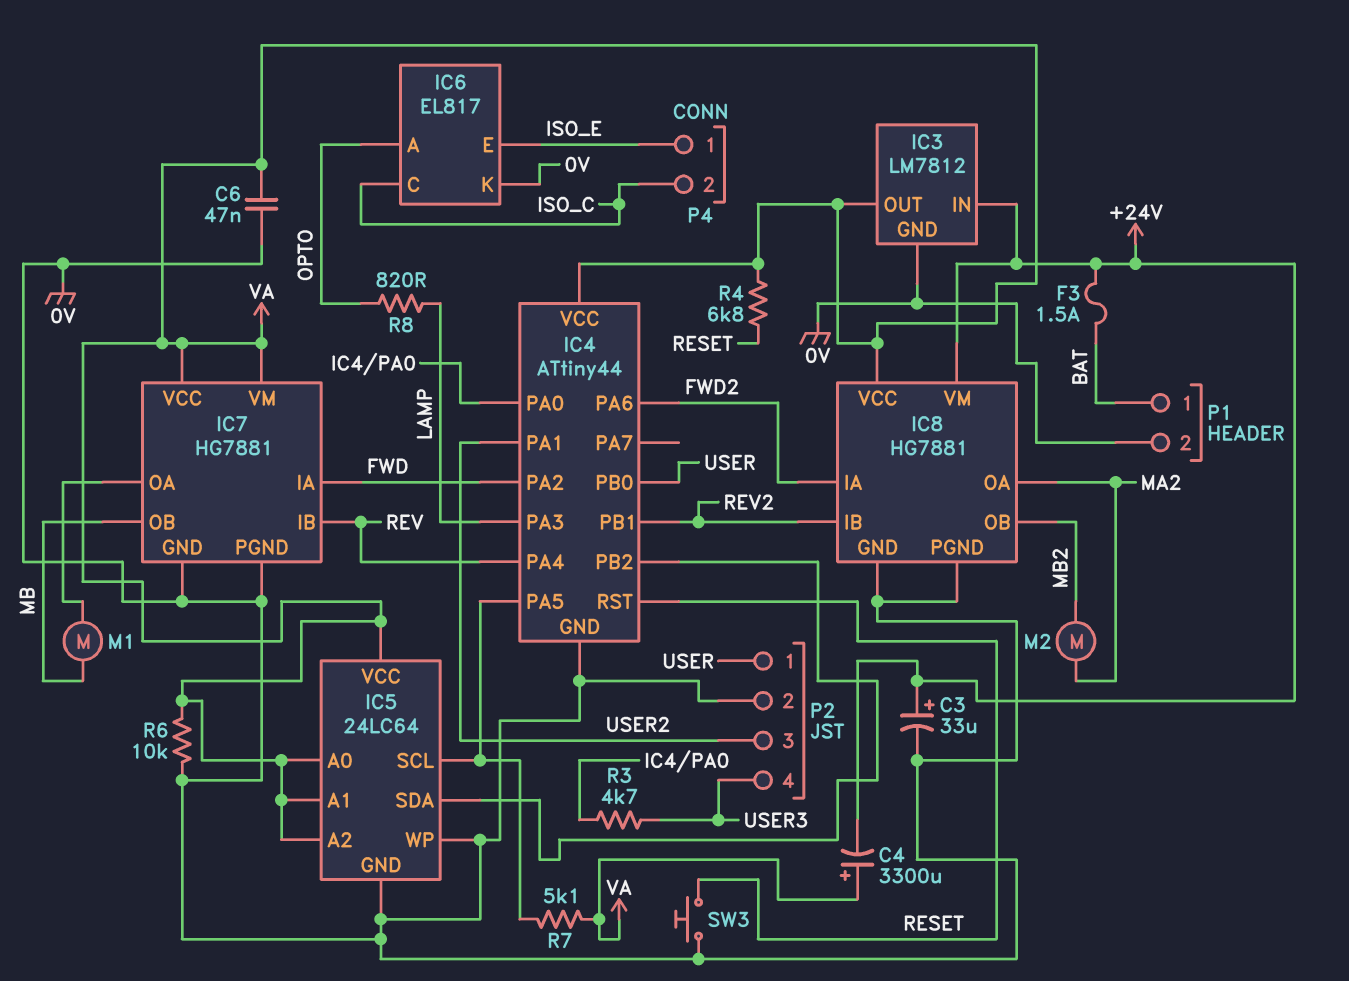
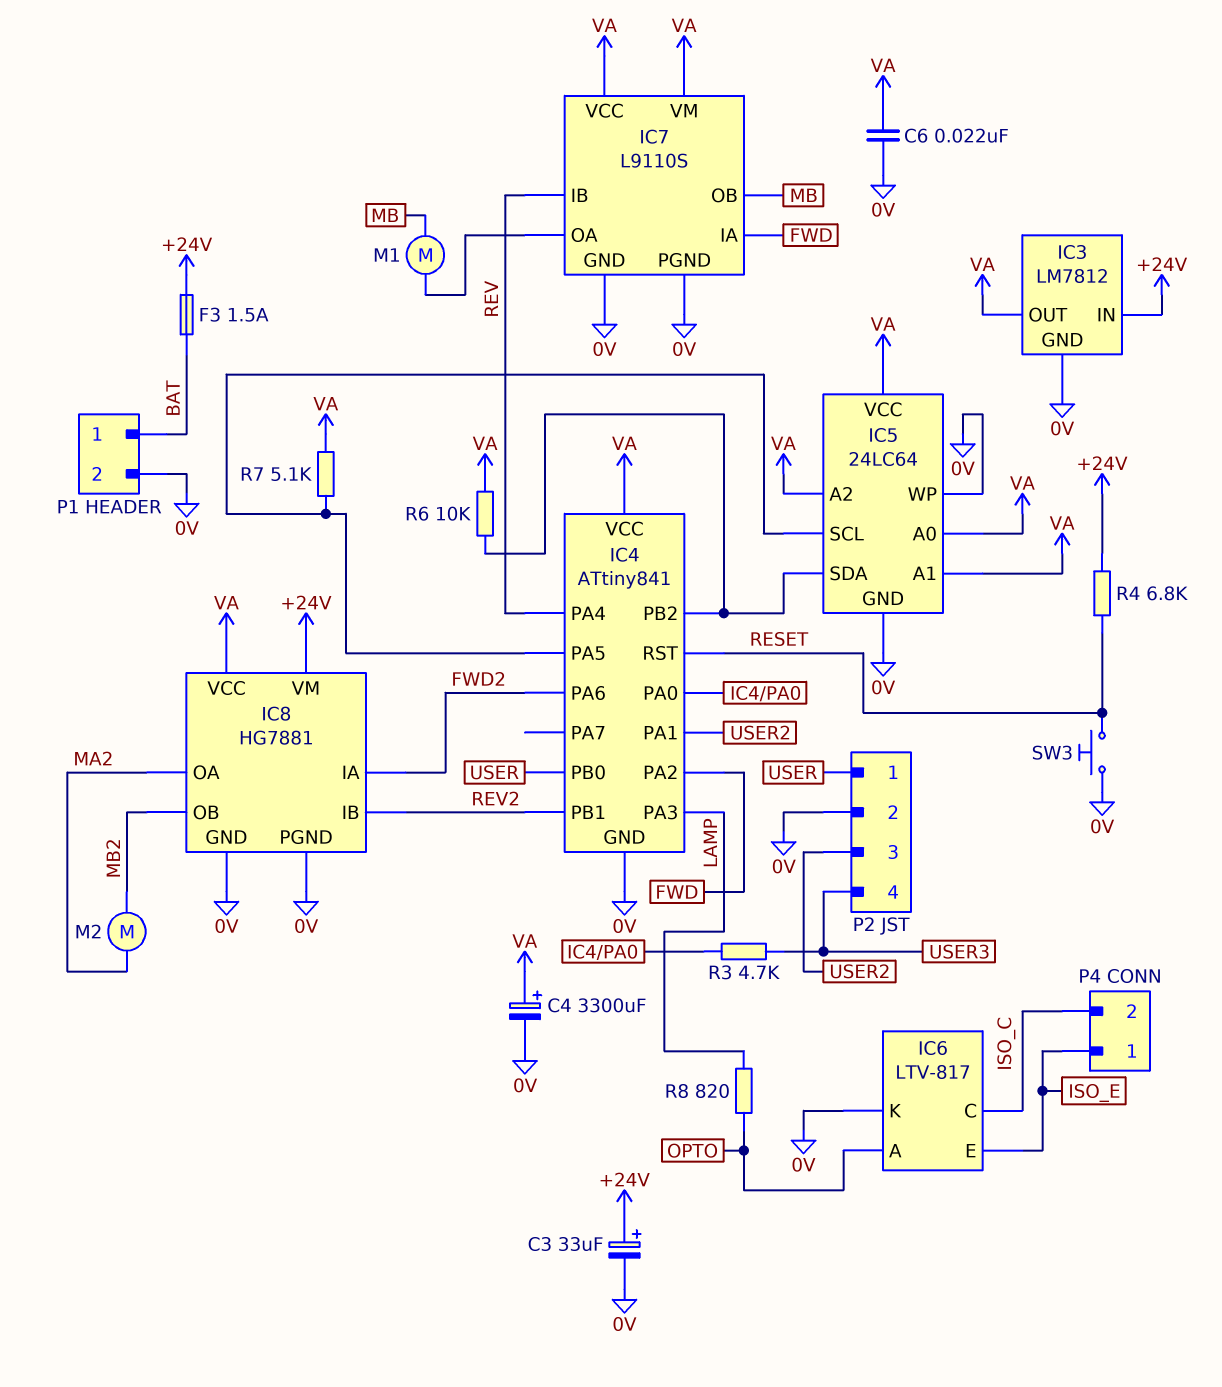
C4: 3300uF (plus VA, minus +24V) -> 3300uF (plus VA, minus 0V)
C6: 47nF (0V, VA) -> 22nF (0V, VA)
IC4: ATtiny44 -> ATtiny841
IC6: EL817 -> LTV-817
IC7: HG7881 -> L9110S
R4: 6.8k (RESET, VA) -> 6.8k (+24V, RESET)
R6: 10k (0V, VA) -> 10k (IC4/PB2, VA)

